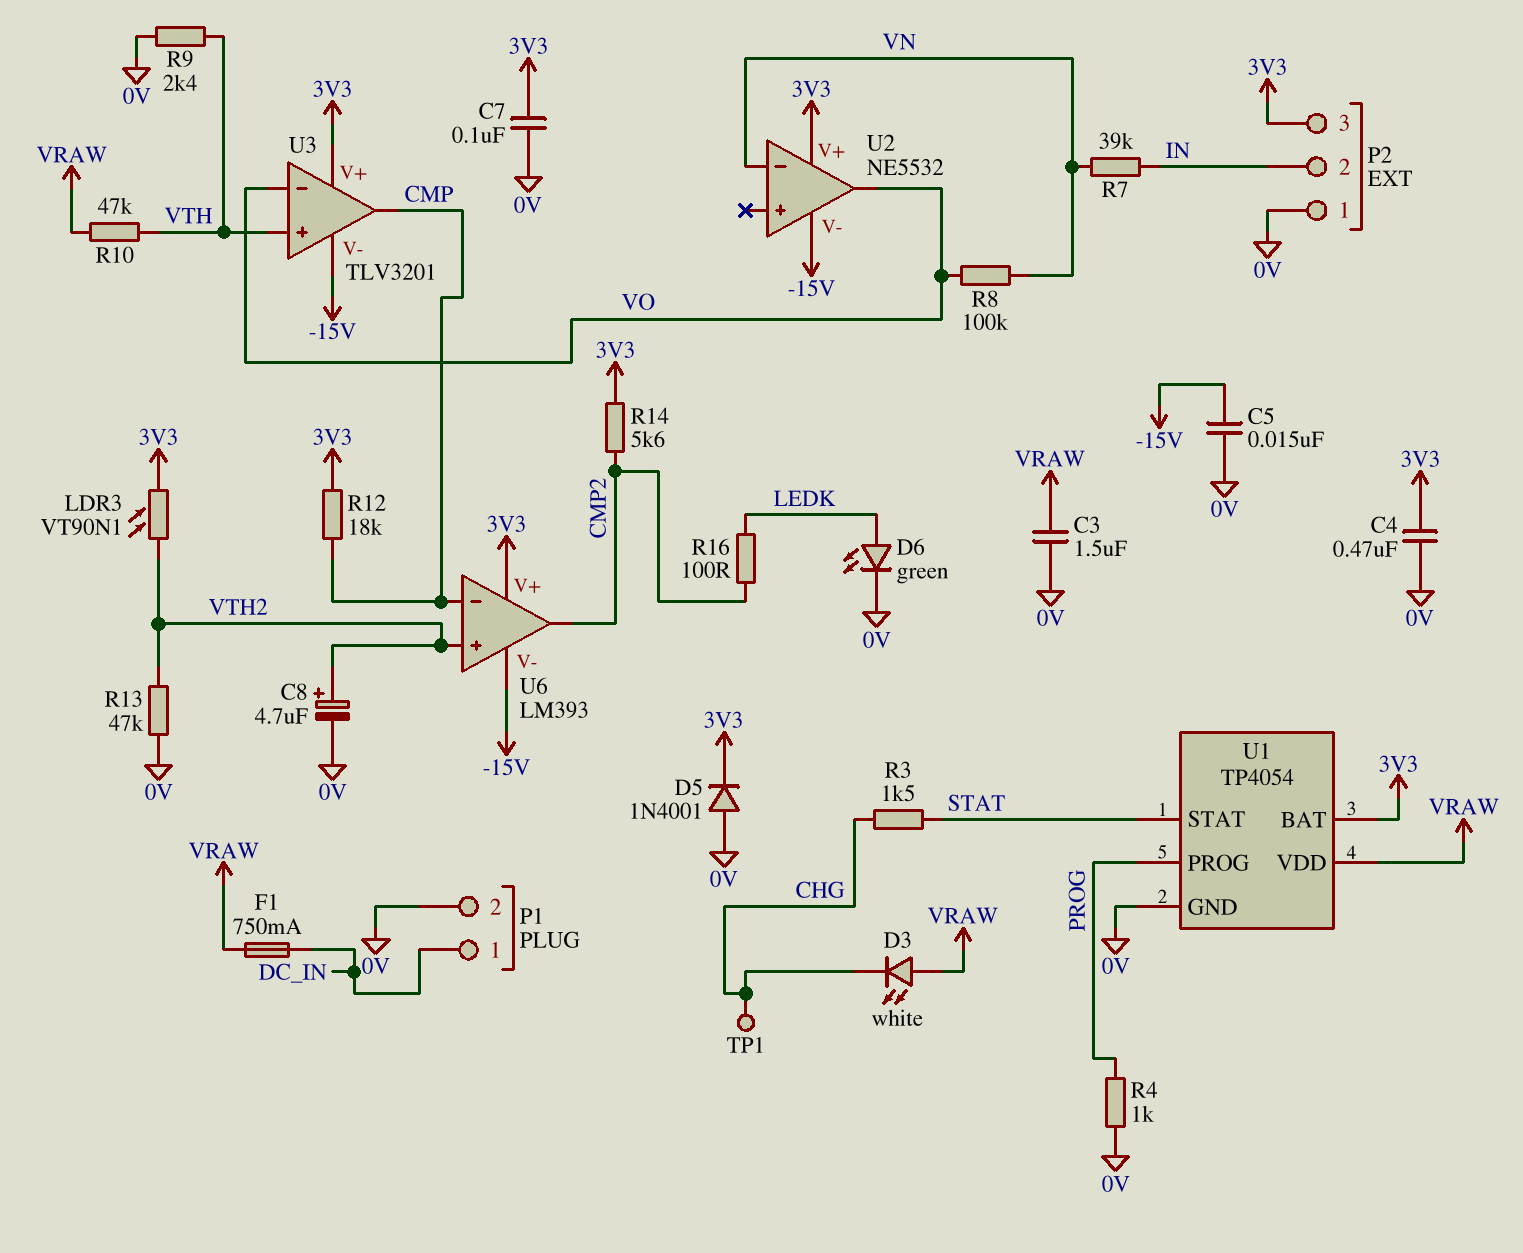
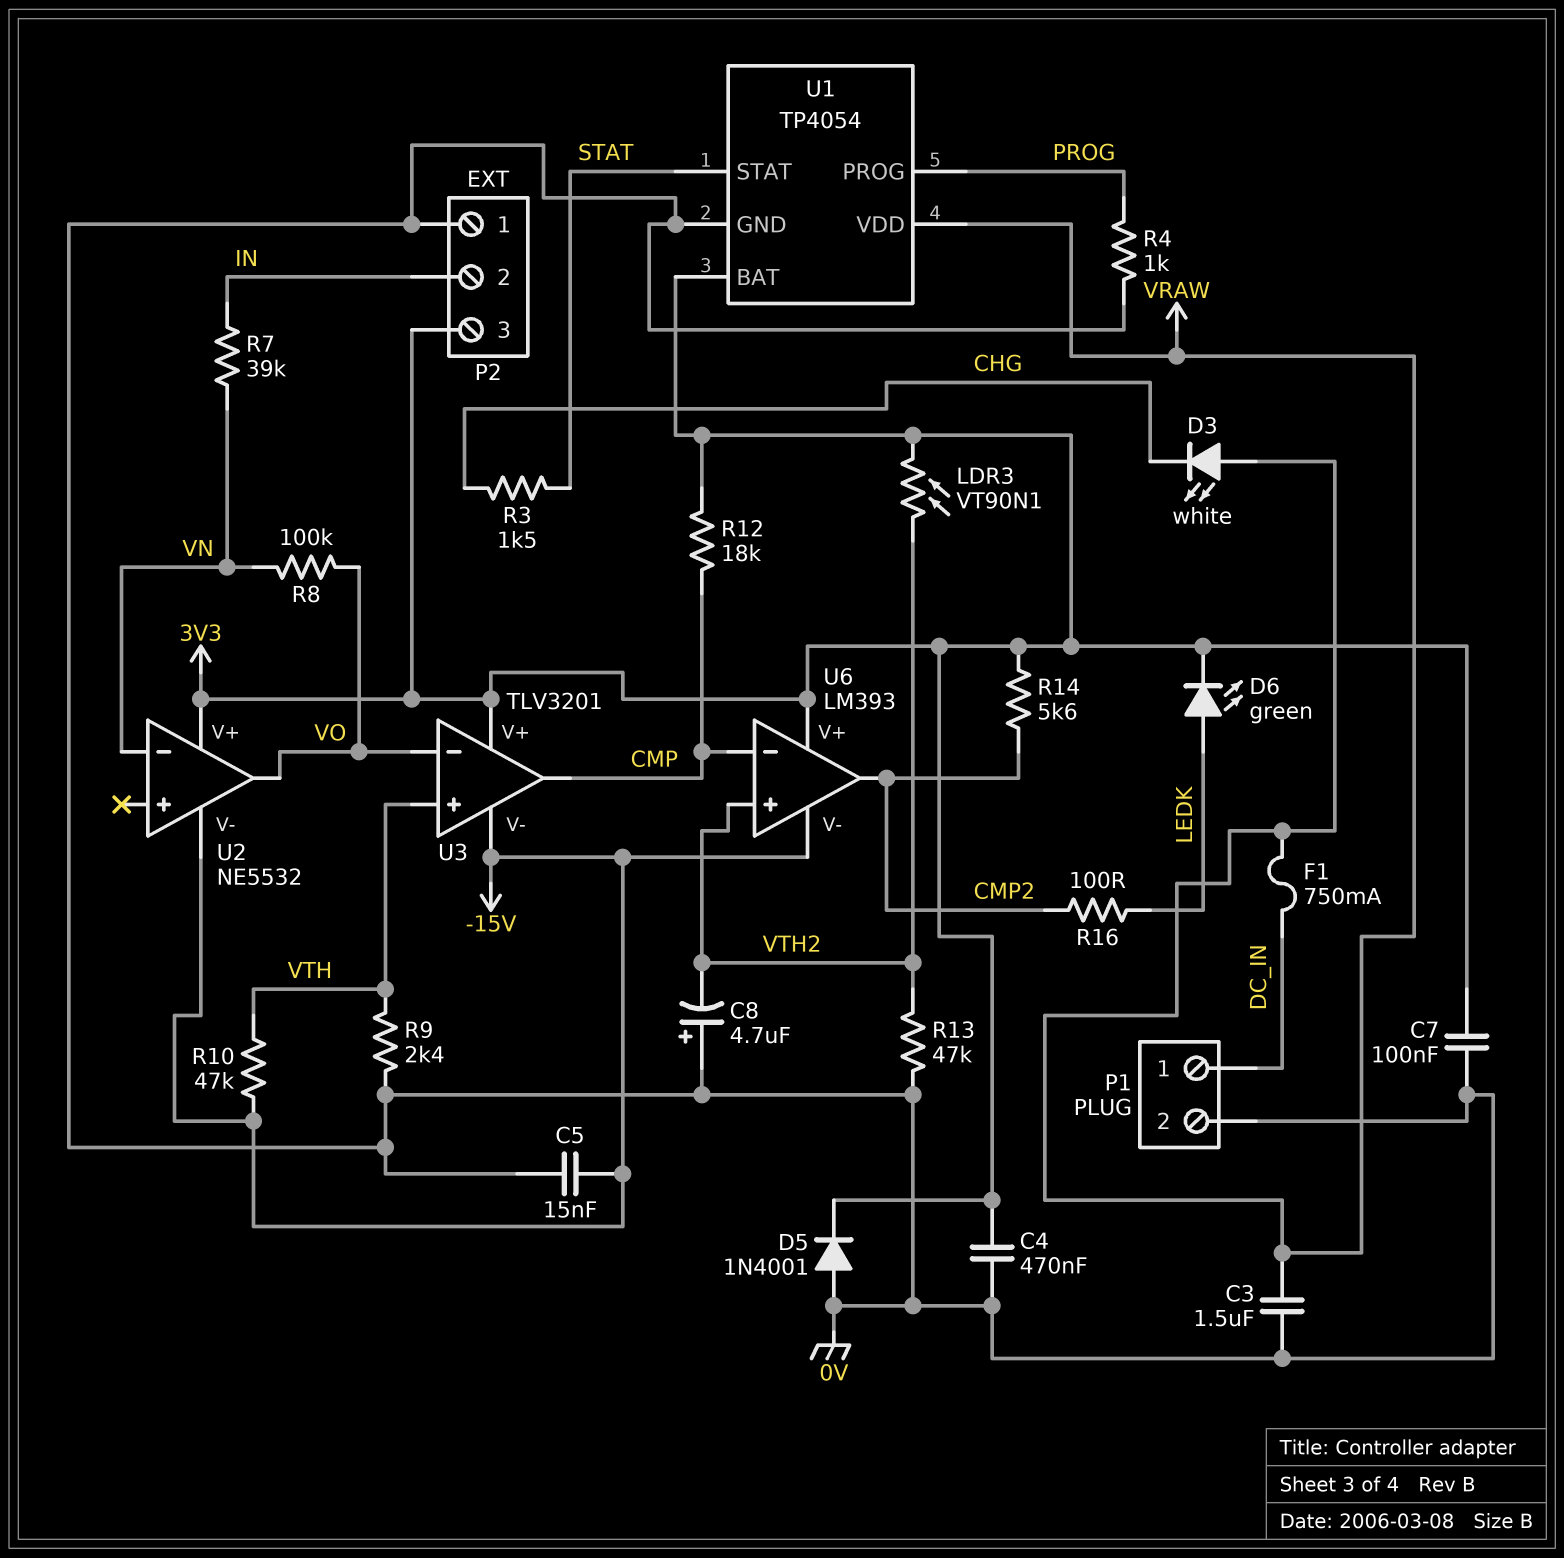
C8: 4.7uF (plus VTH2, minus 0V) -> 4.7uF (plus 0V, minus VTH2)
D6: LED green (A LEDK, K 0V) -> LED green (A LEDK, K 3V3)
R10: 47k (VRAW, VTH) -> 47k (-15V, VTH)
TP1: test point (CHG) -> none

